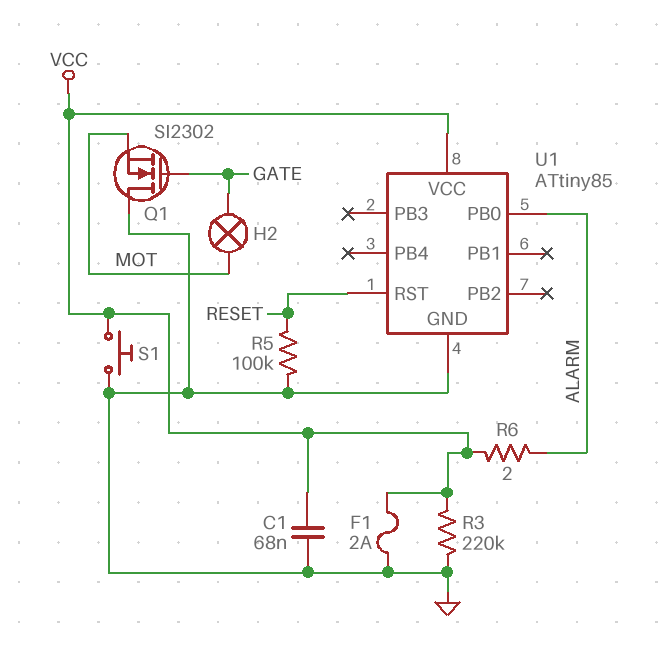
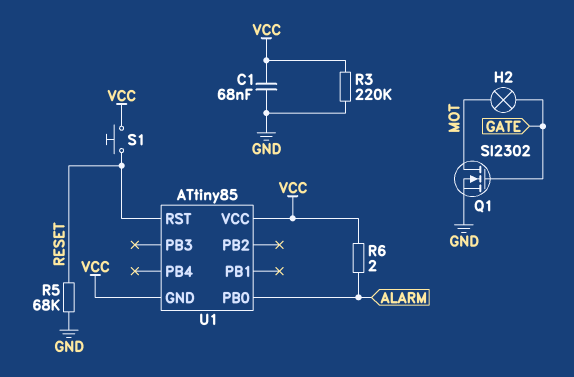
F1: 2A (GND, VCC) -> none
Q1: NMOS SI2302 (G GATE, D GND, S MOT) -> NMOS SI2302 (G GATE, D MOT, S GND)
R5: 100k (GND, RESET) -> 68k (GND, RESET)
S1: button (GND, VCC) -> button (RESET, VCC)
U1 pin GND: GND -> VCC

